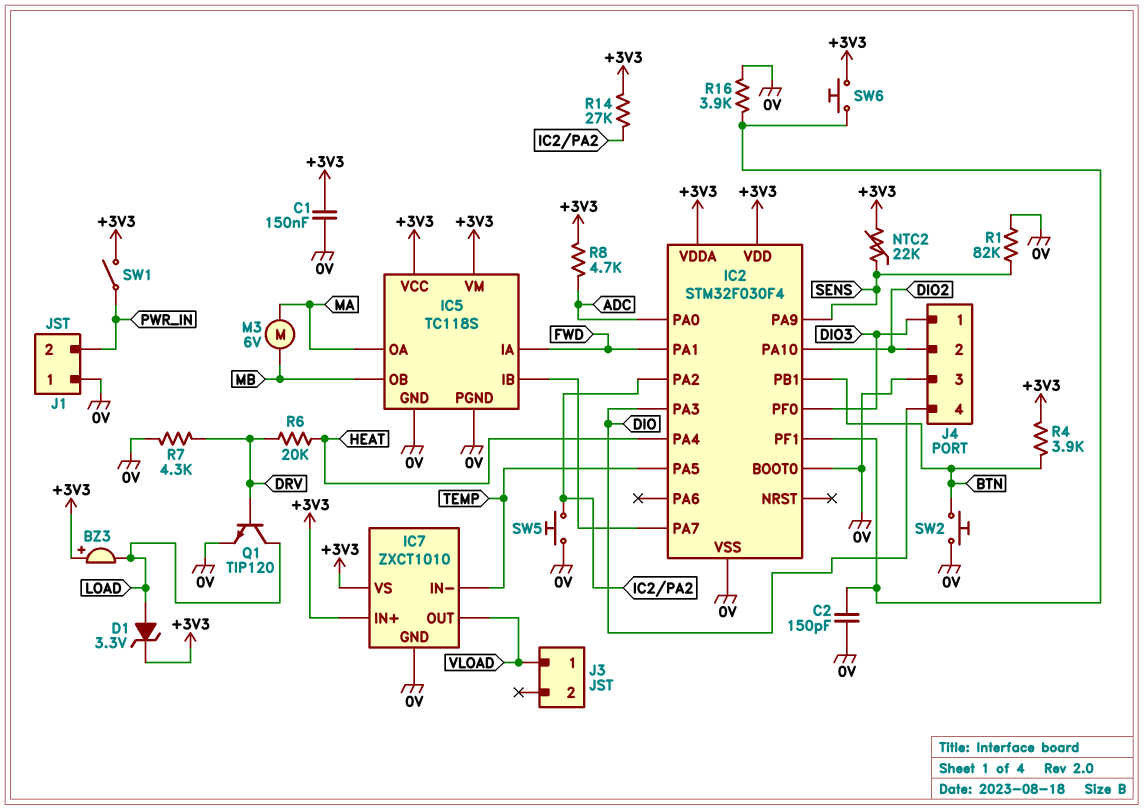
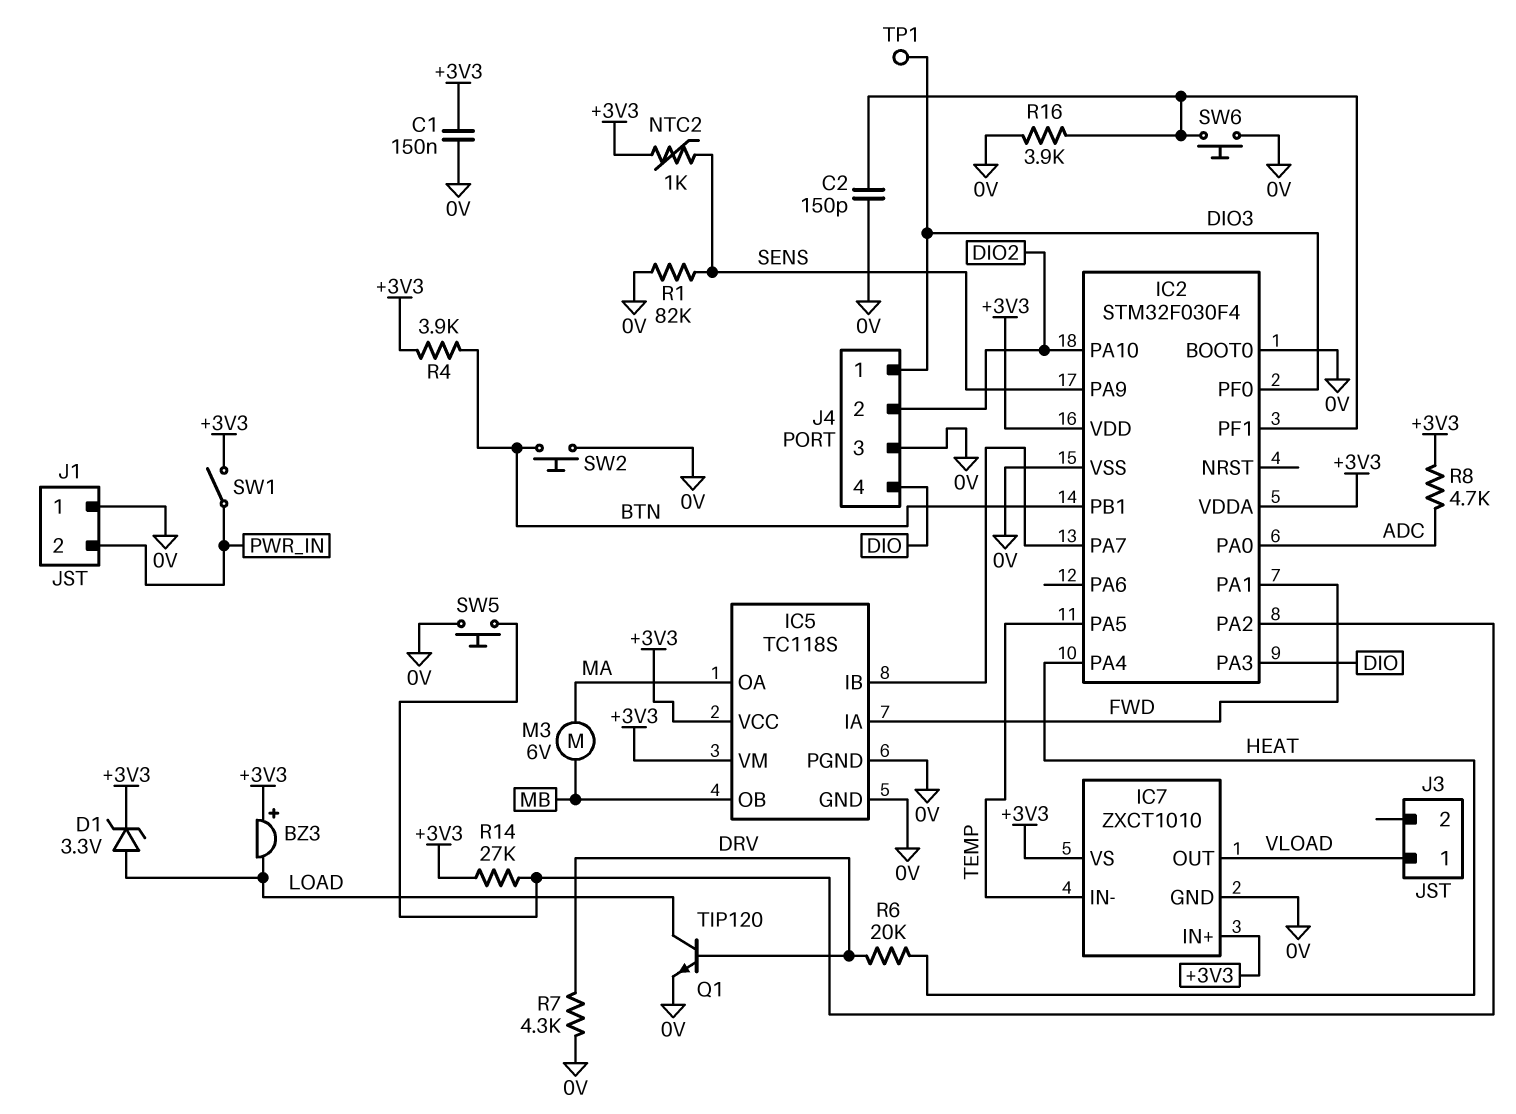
NTC2: 22k (+3V3, SENS) -> 1k (+3V3, SENS)
SW6: button (+3V3, IC2/PF1) -> button (0V, IC2/PF1)
TP1: none -> test point (DIO3)

